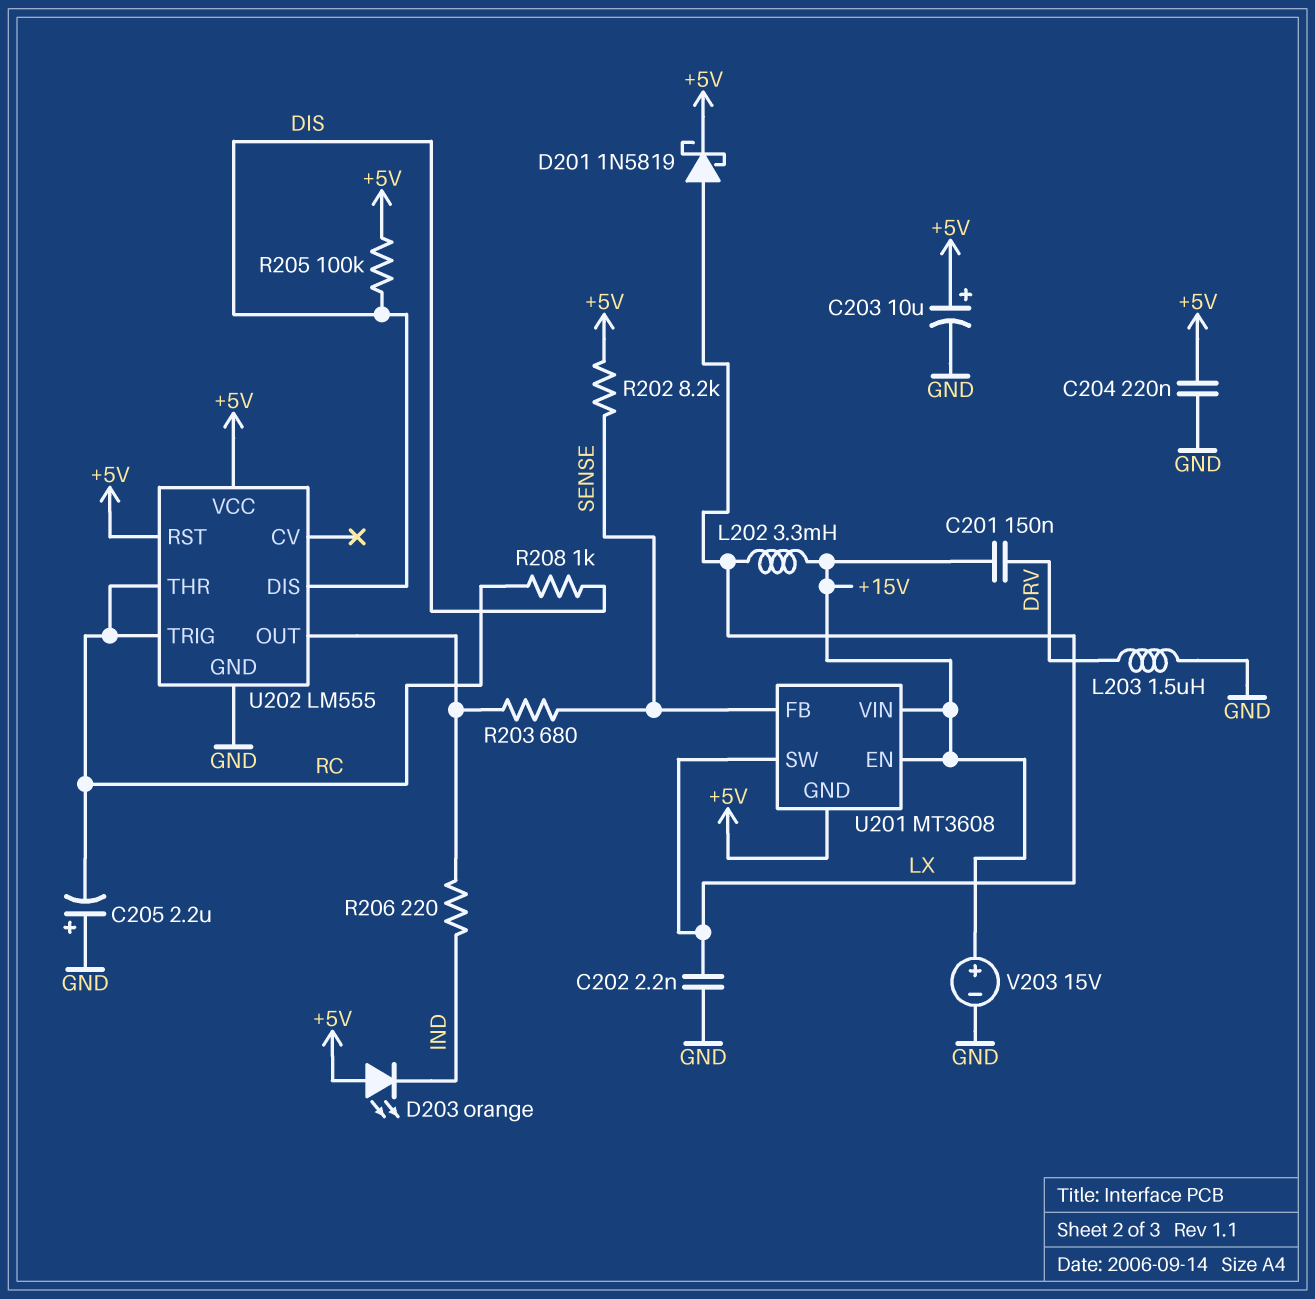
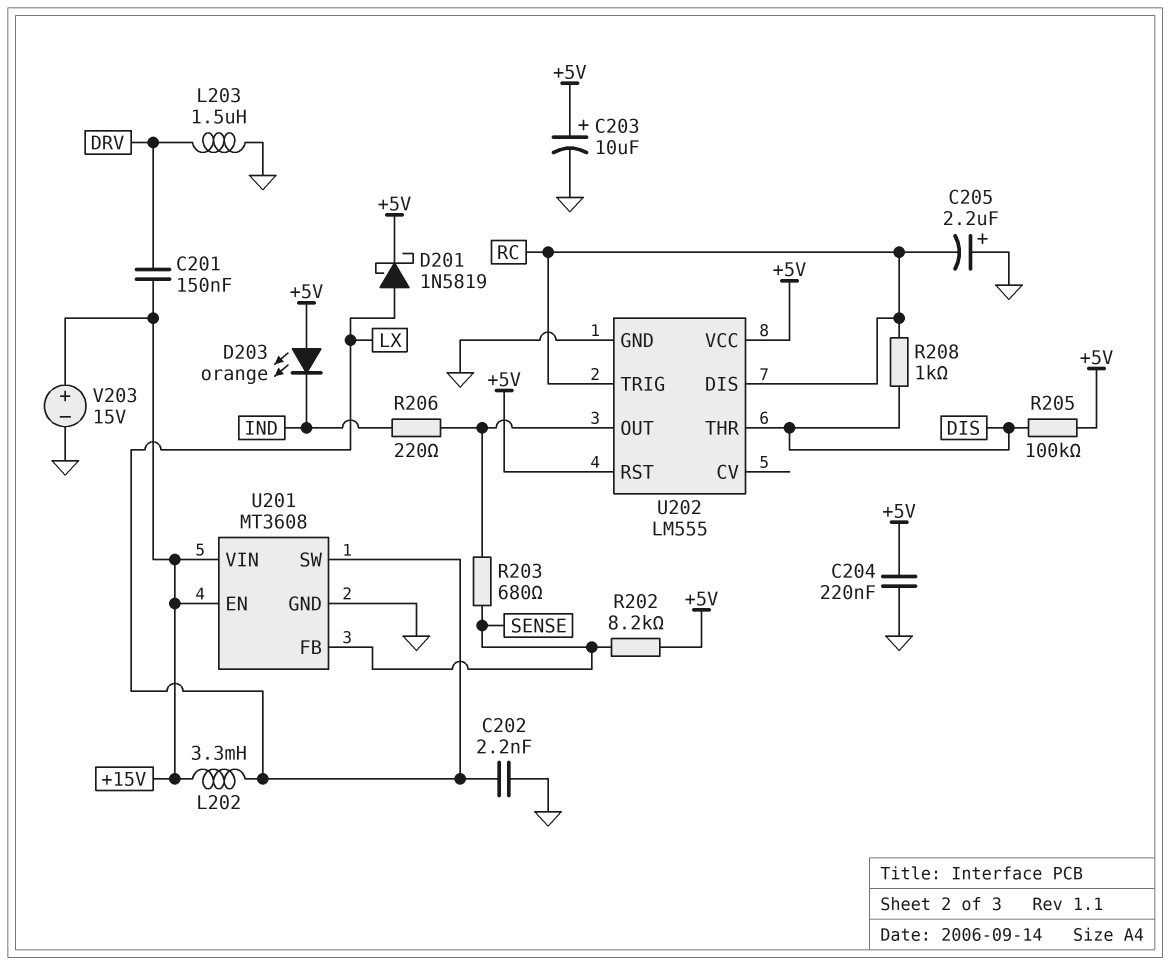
U201 pin GND: +5V -> GND
U202 pin DIS: DIS -> RC
U202 pin THR: RC -> DIS

